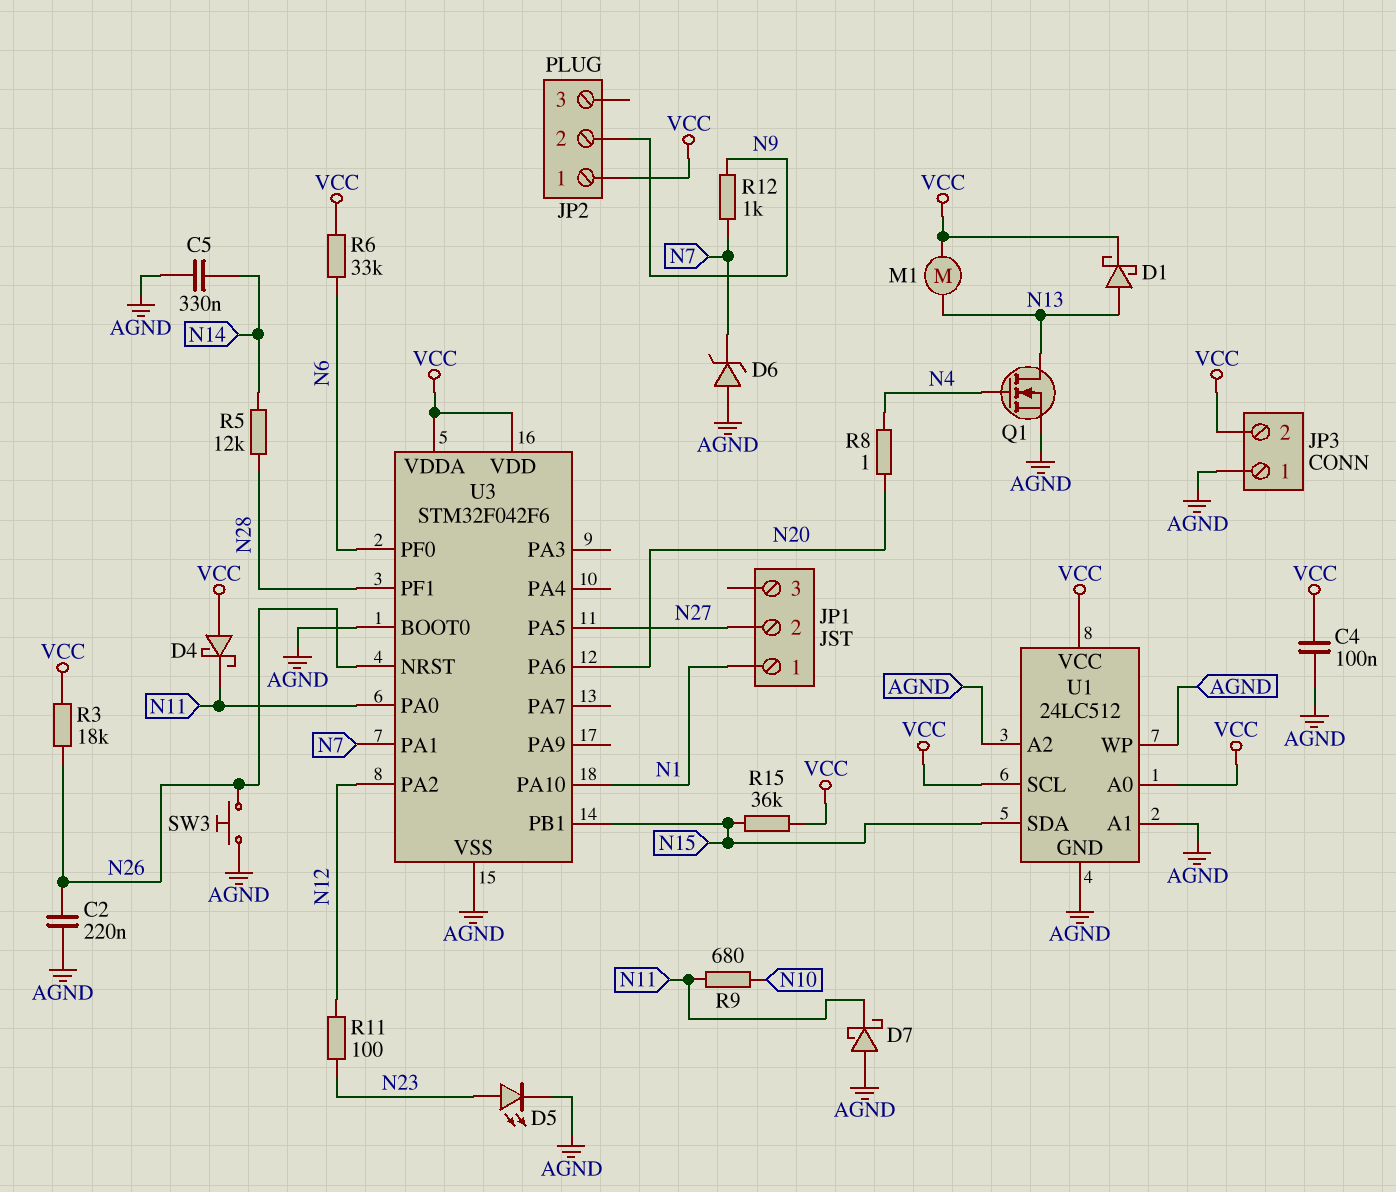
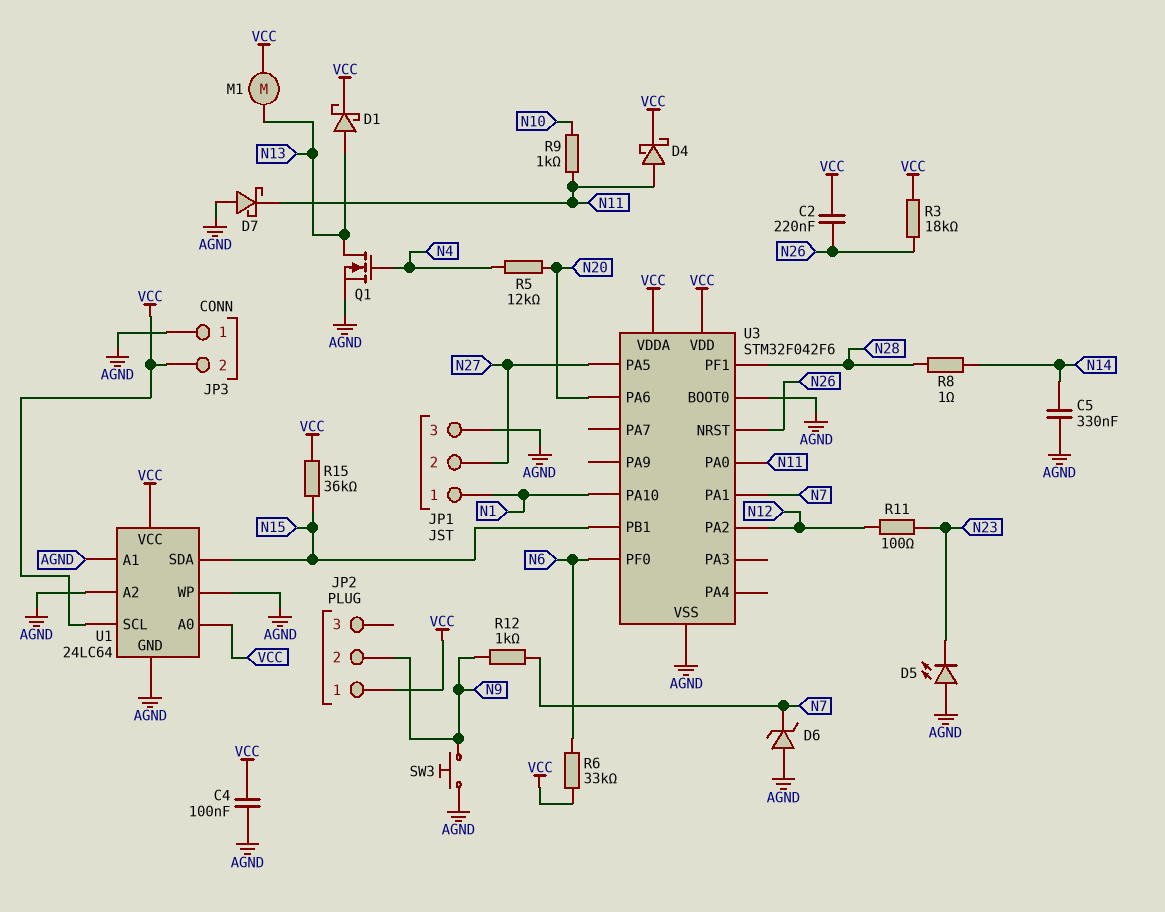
C2: 220nF (AGND, N26) -> 220nF (N26, VCC)
D4: schottky (A VCC, K N11) -> schottky (A N11, K VCC)
D5: LED (A N23, K AGND) -> LED (A AGND, K N23)
JP1 pin 3: none -> AGND
R5: 12k (N14, N28) -> 12k (N4, N20)
R8: 1 (N4, N20) -> 1 (N14, N28)
R9: 680 (N10, N11) -> 1k (N10, N11)
SW3: button (AGND, N26) -> button (AGND, N9)
U1: 24LC512 -> 24LC64

